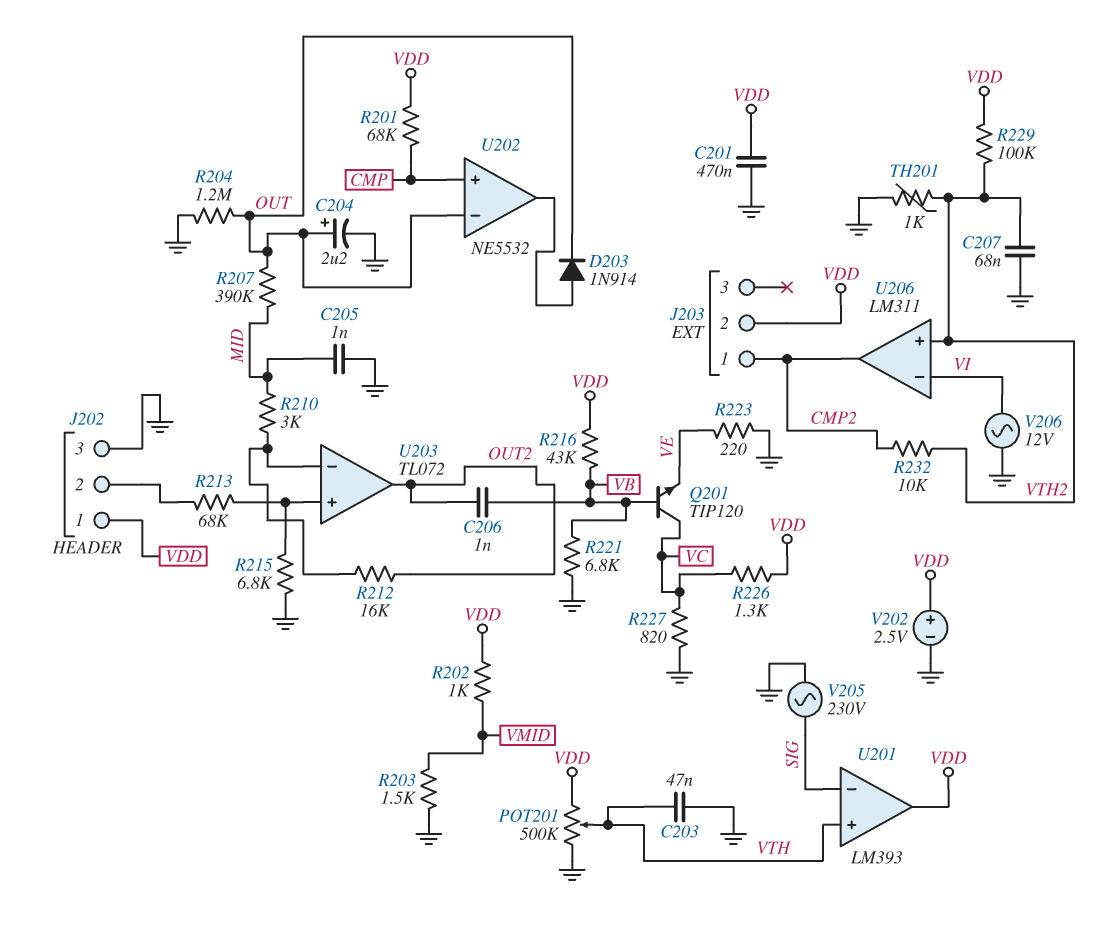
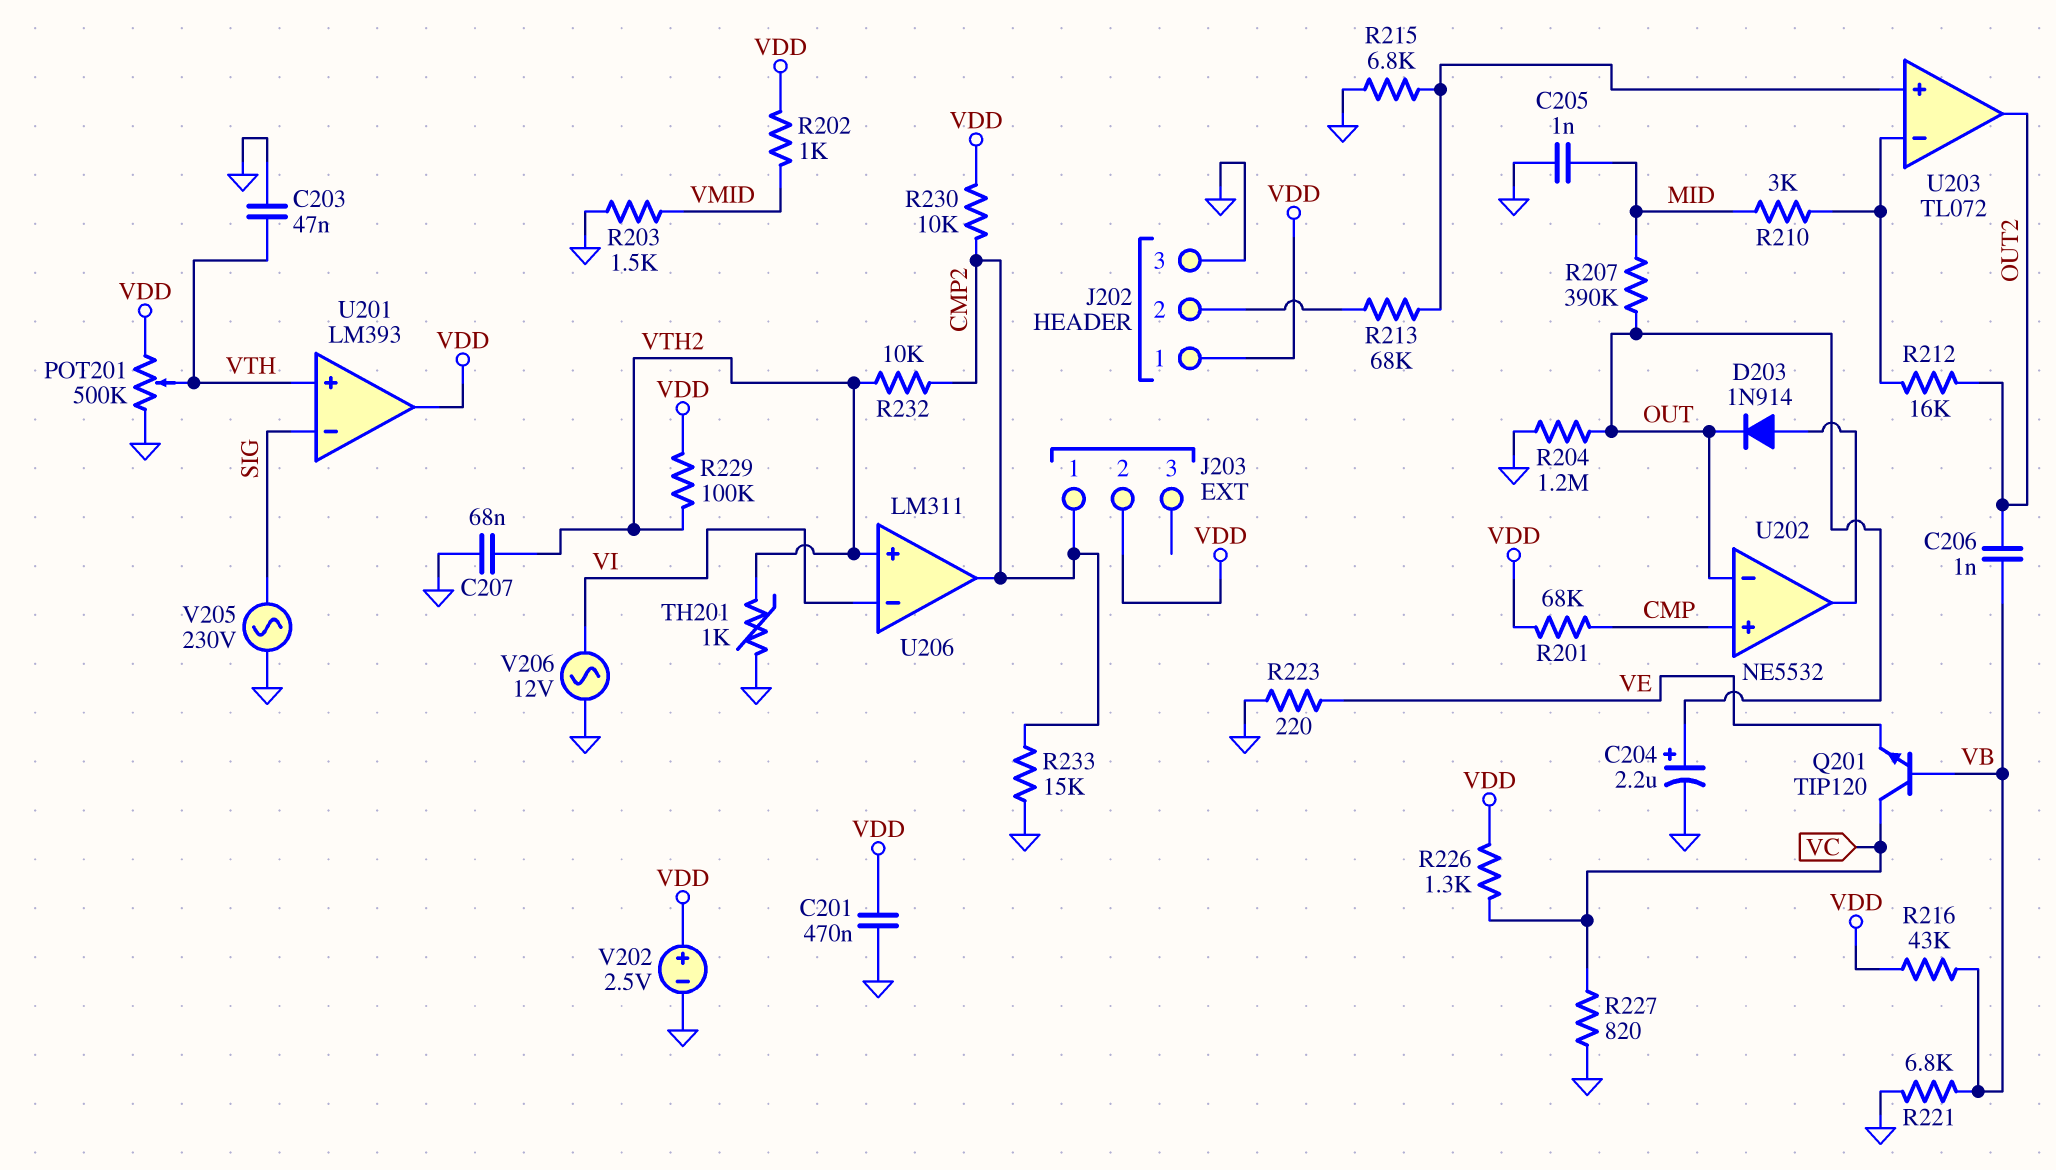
R230: none -> 10k (CMP2, VDD)
R233: none -> 15k (CMP2, GND)

